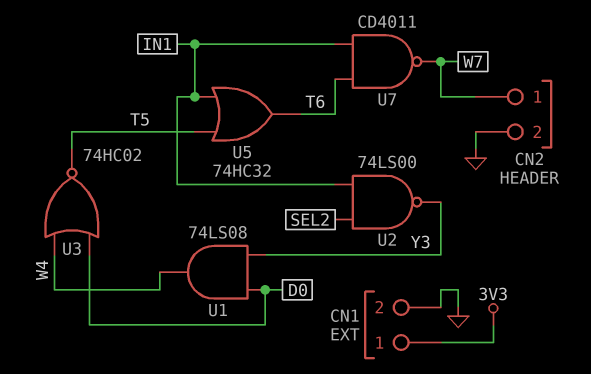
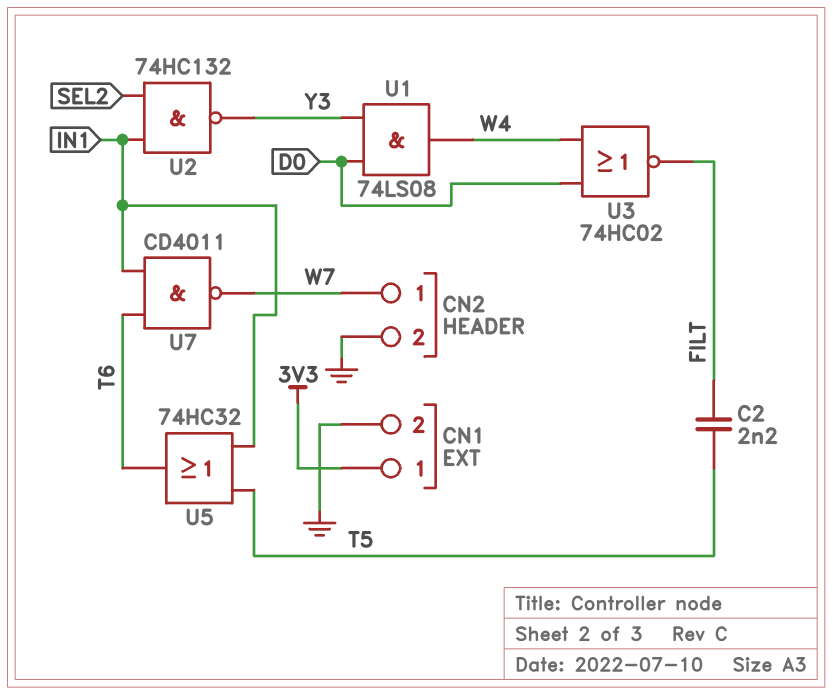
C2: none -> 2.2nF (FILT, T5)
U2: NAND 74LS00 (in IN1, in SEL2, out Y3) -> NAND 74HC132 (in IN1, in SEL2, out Y3)
U3: NOR 74HC02 (in D0, in W4, out T5) -> NOR 74HC02 (in D0, in W4, out FILT)

